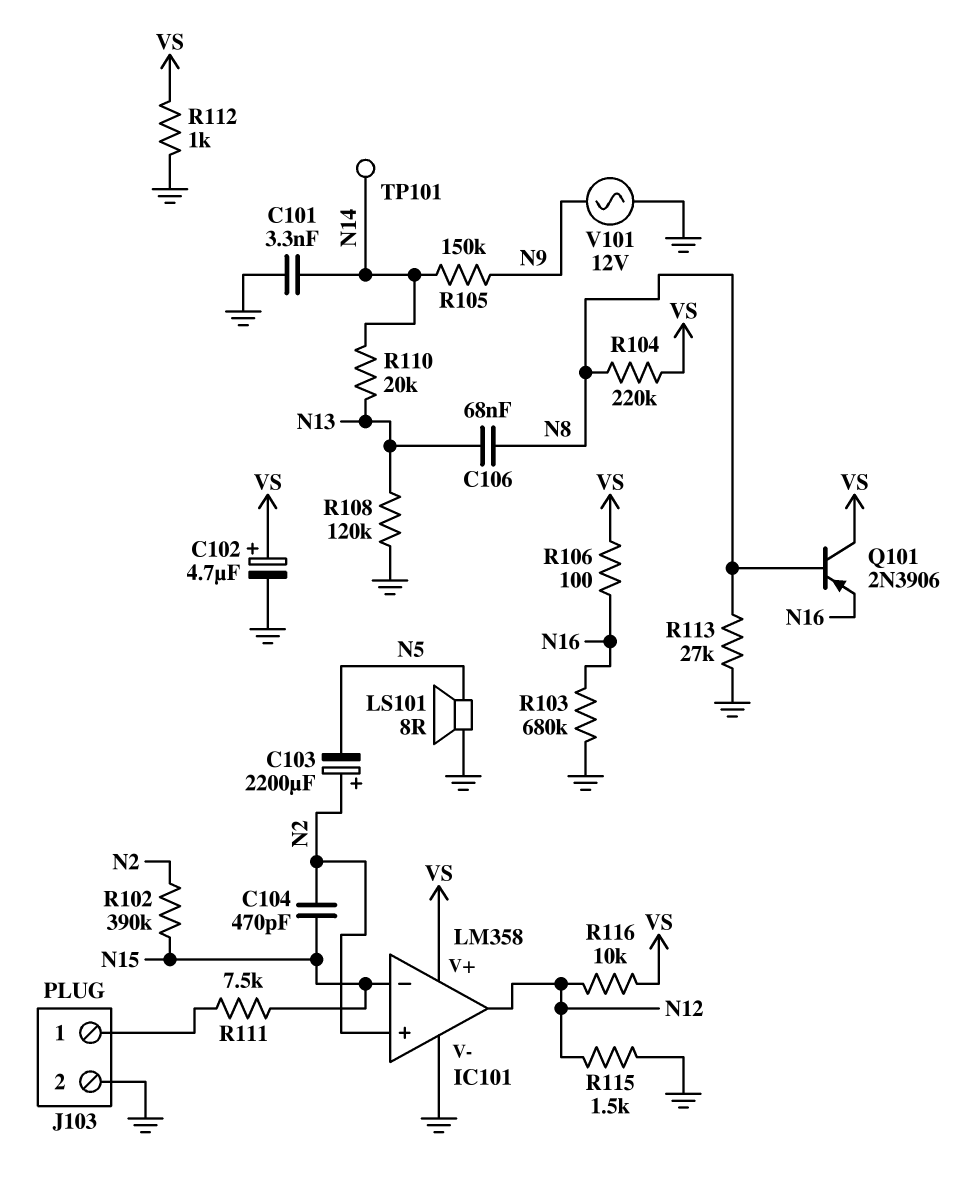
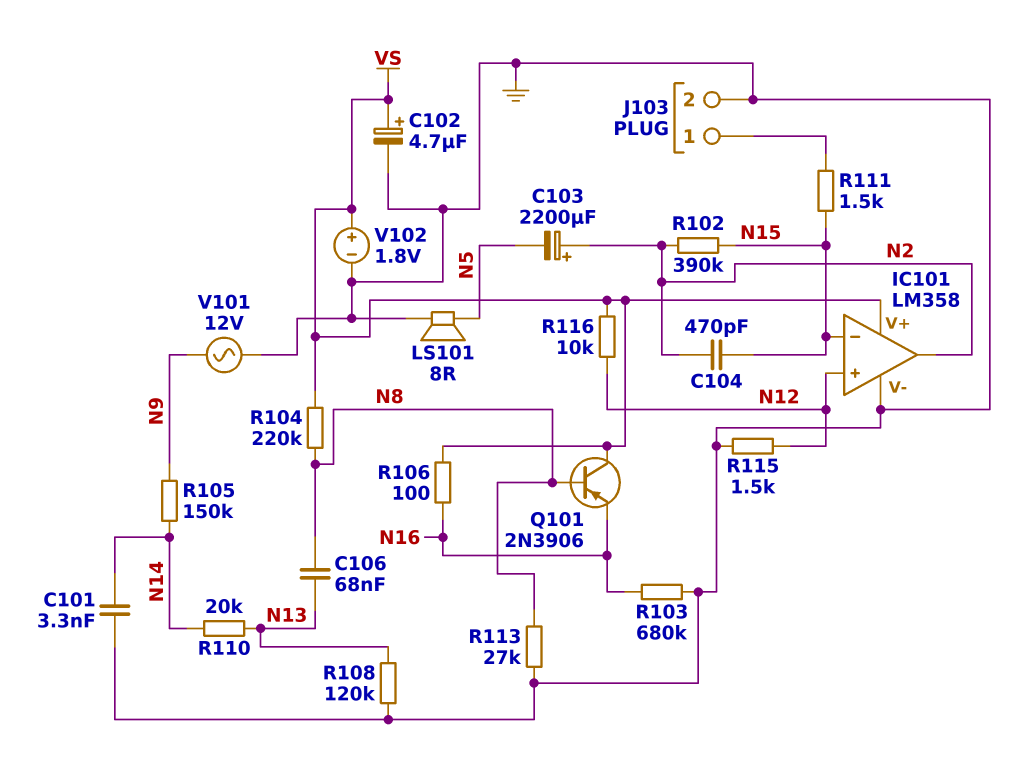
IC101 pin in+: N2 -> N12
IC101 pin out: N12 -> N2
R111: 7.5k (J103/1, N15) -> 1.5k (J103/1, N15)
R112: 1k (GND, VS) -> none
TP101: test point (N14) -> none
V102: none -> 1.8V (plus VS, minus GND)

